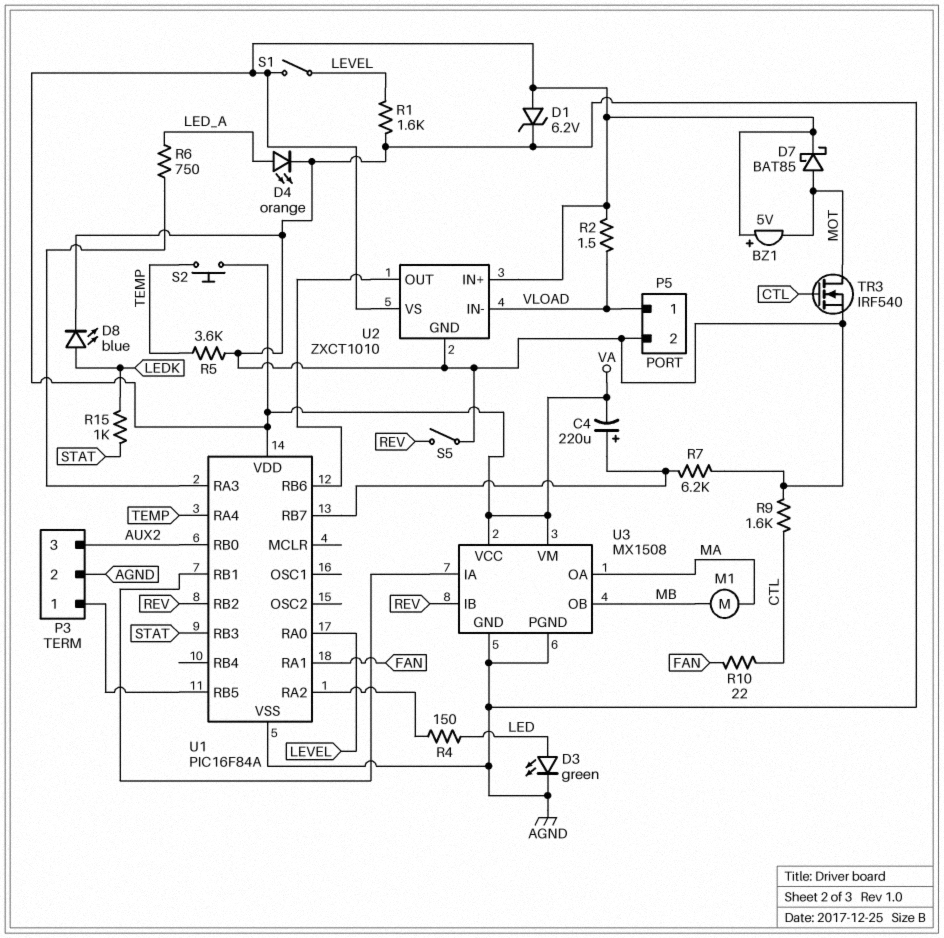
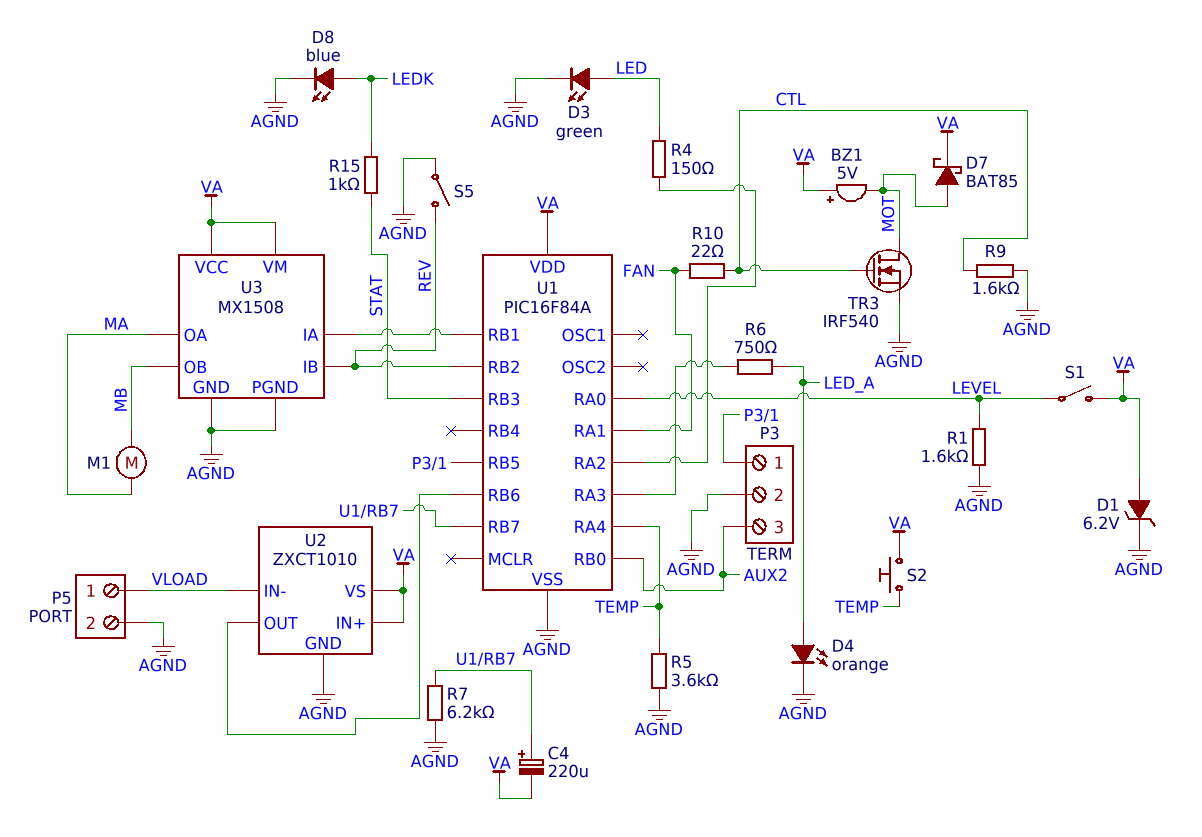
R2: 1.5 (VA, VLOAD) -> none

